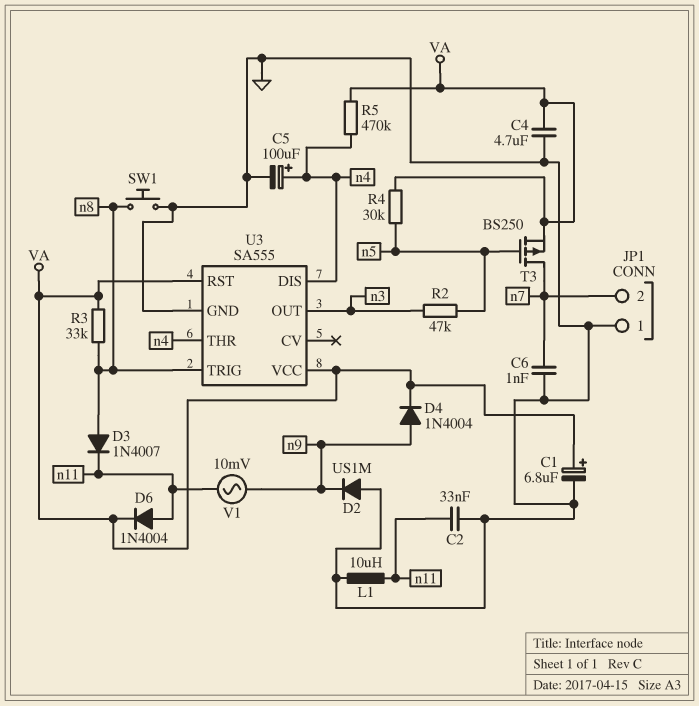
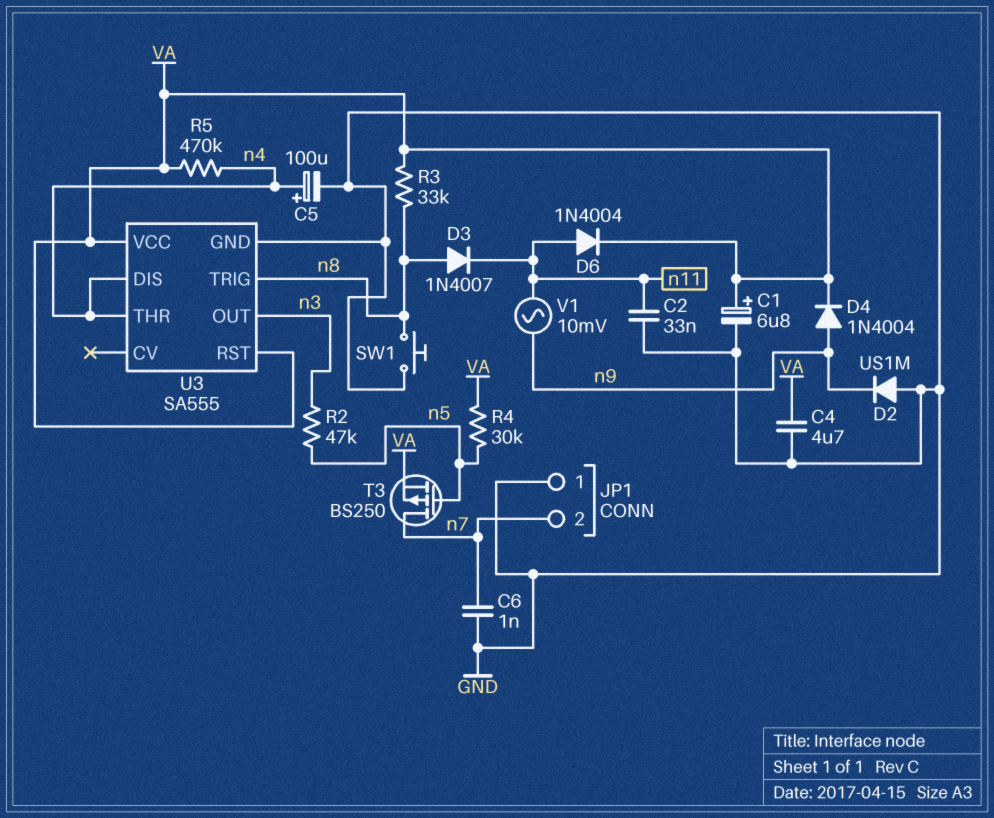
L1: 10uH (GND, n11) -> none

